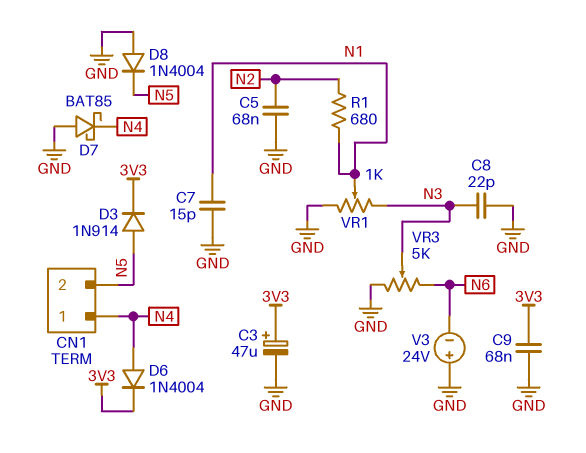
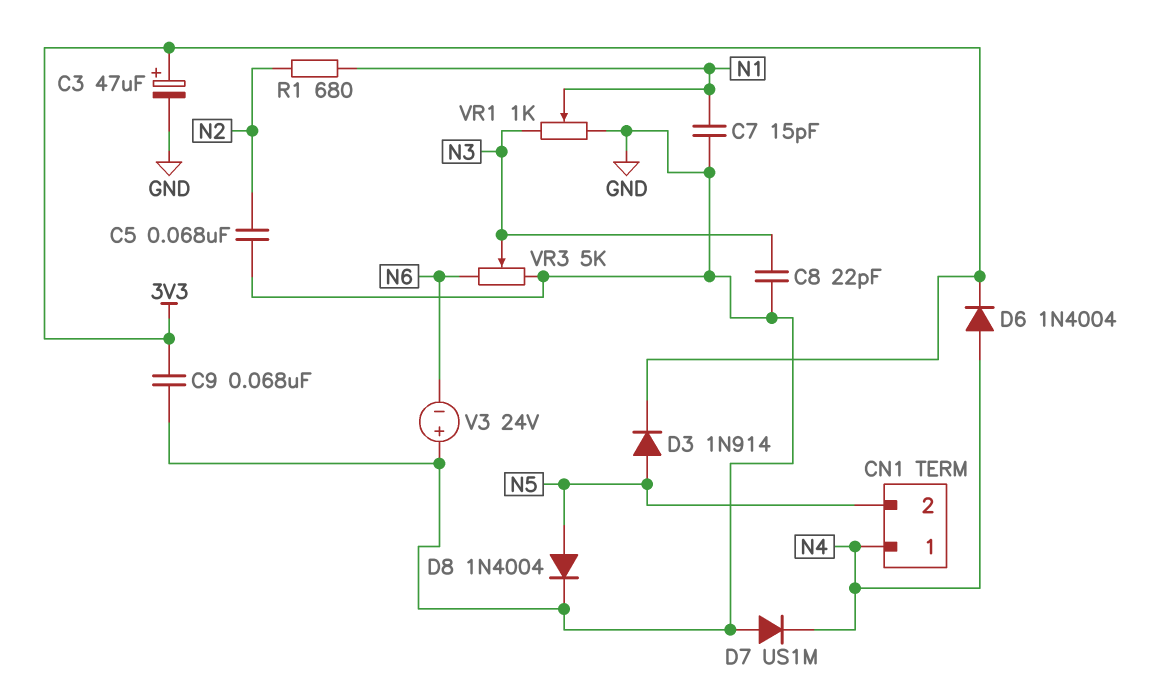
D7: schottky BAT85 (A GND, K N4) -> diode US1M (A GND, K N4)
D8: diode 1N4004 (A GND, K N5) -> diode 1N4004 (A N5, K GND)

